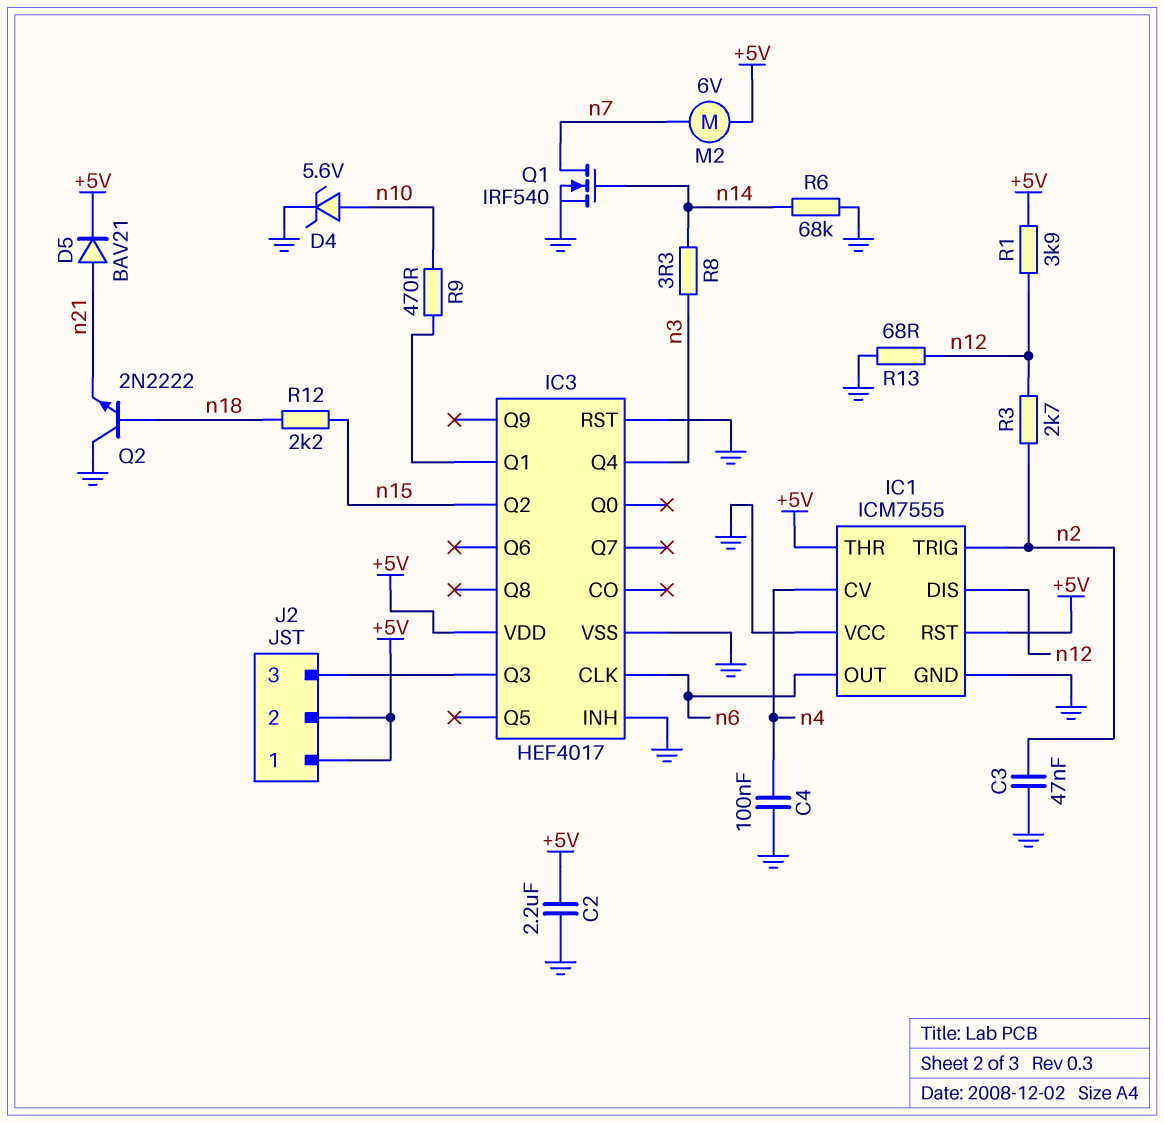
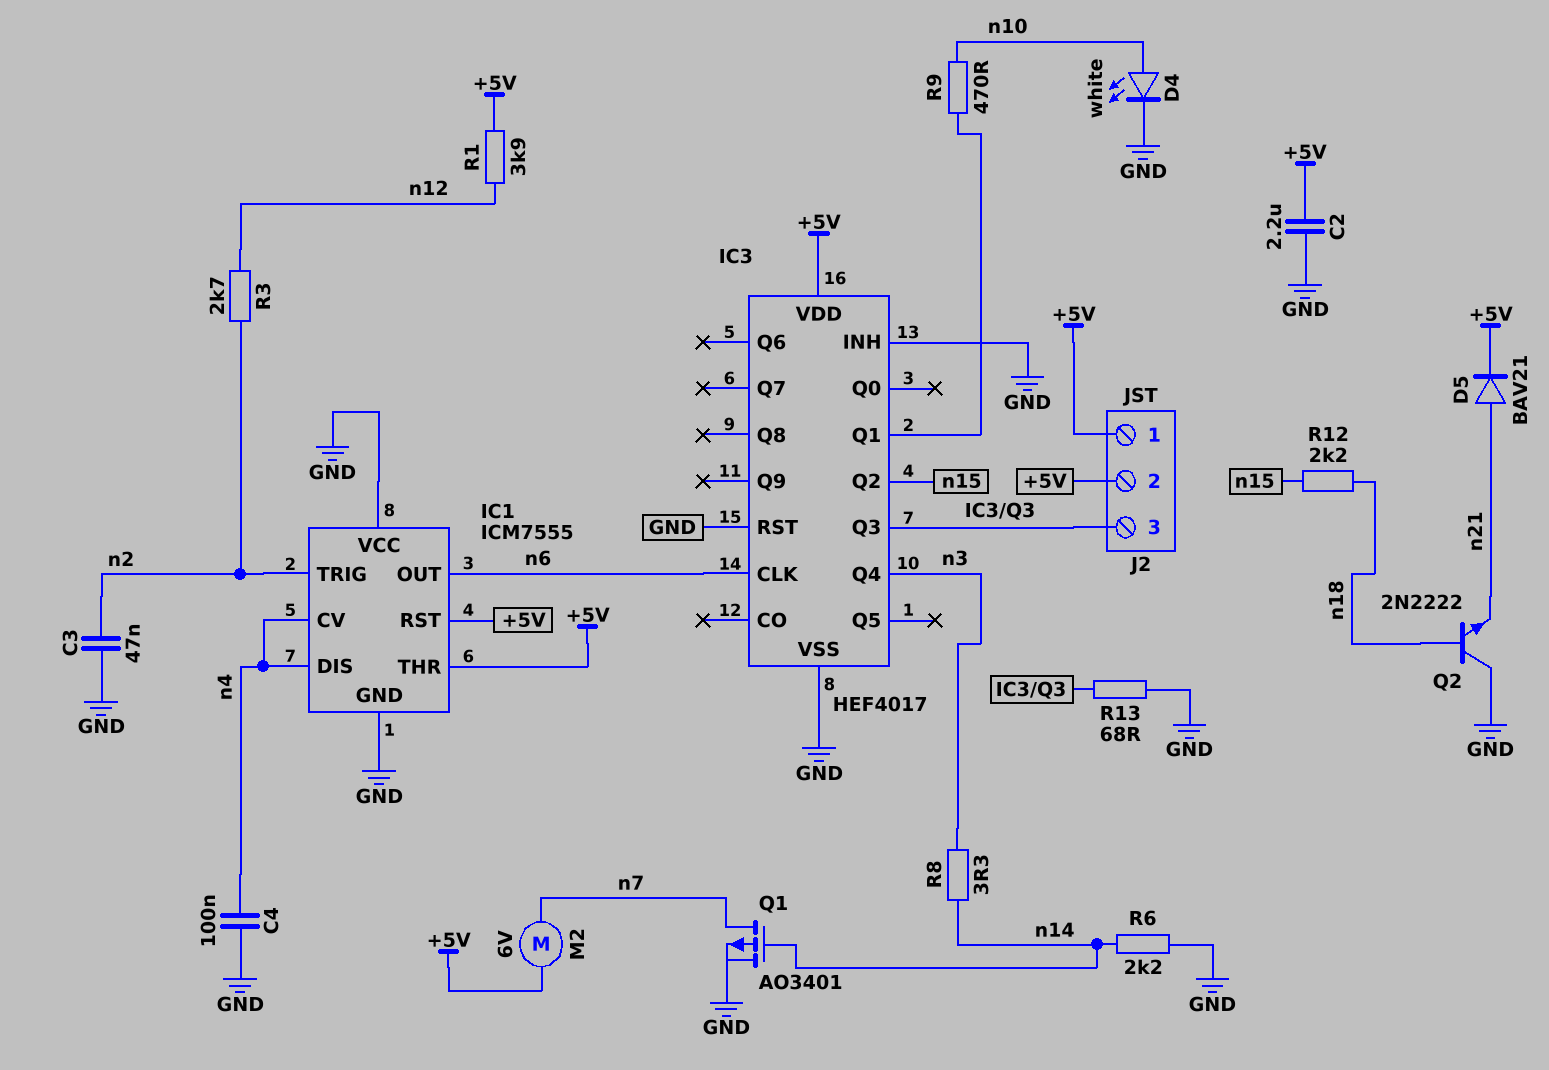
D4: zener 5.6V (A n10, K GND) -> LED white (A n10, K GND)
IC1 pin DIS: n12 -> n4
Q1: NMOS IRF540 (G n14, D n7, S GND) -> PMOS AO3401 (G n14, D n7, S GND)
R6: 68k (GND, n14) -> 2.2k (GND, n14)
R13: 68 (GND, n12) -> 68 (GND, IC3/Q3)

